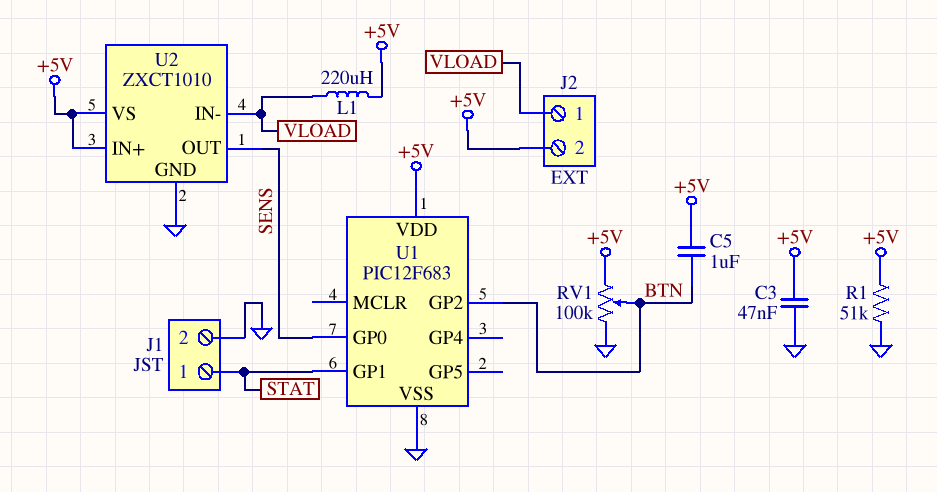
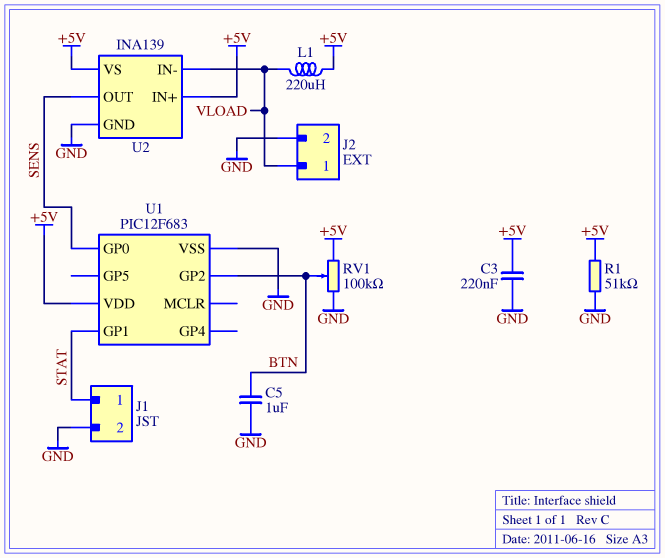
C3: 47nF (+5V, GND) -> 220nF (+5V, GND)
C5: 1uF (+5V, BTN) -> 1uF (BTN, GND)
J2 pin 2: +5V -> GND
U2: ZXCT1010 -> INA139

